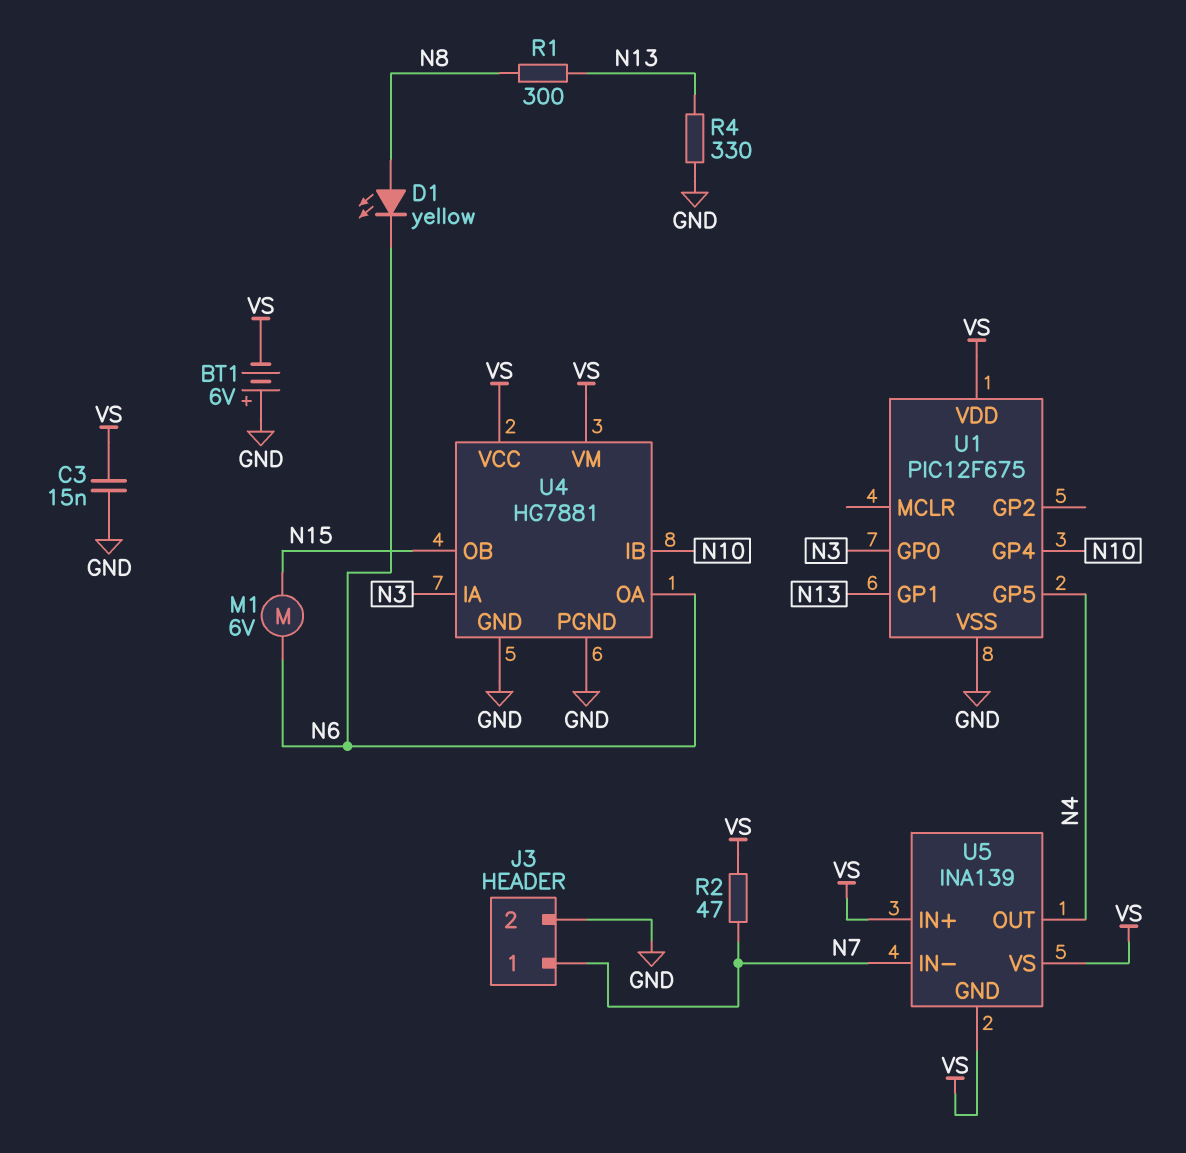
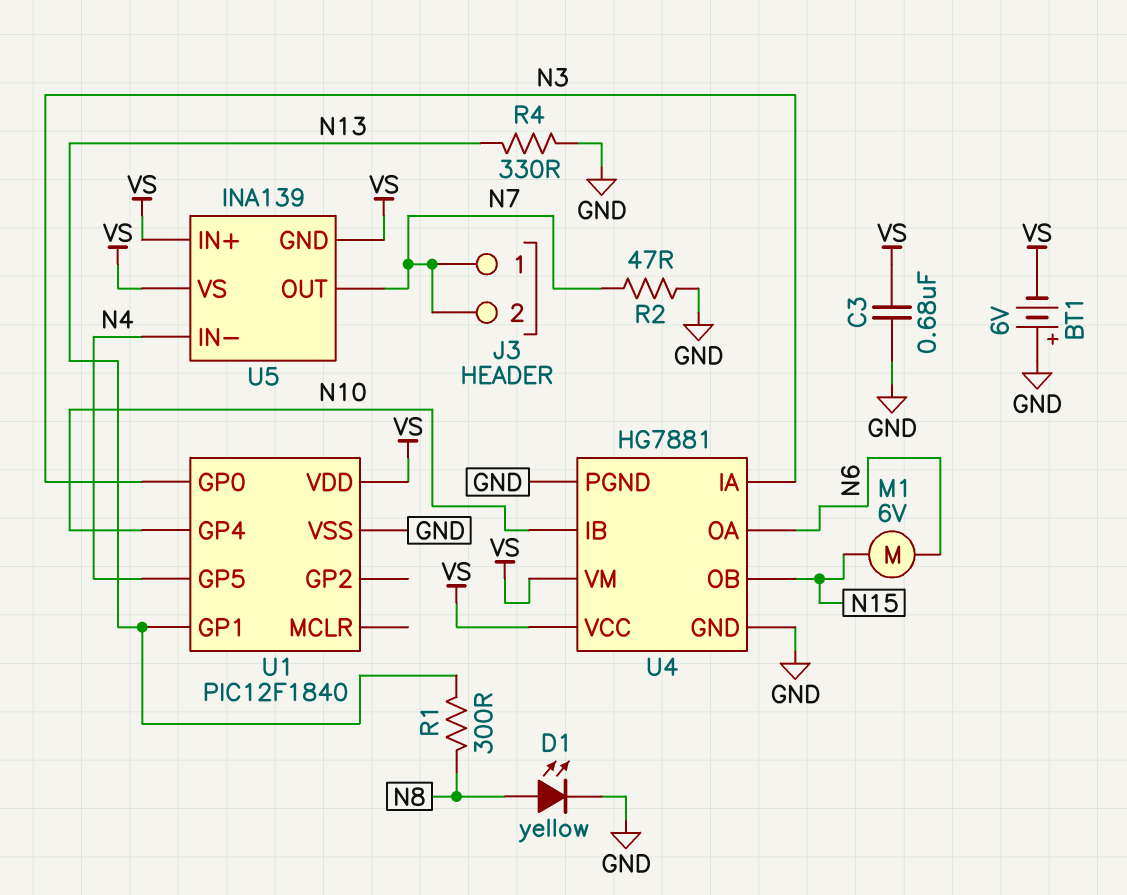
C3: 15nF (GND, VS) -> 680nF (GND, VS)
D1: LED yellow (A N8, K N6) -> LED yellow (A N8, K GND)
J3 pin 2: GND -> N7
R2: 47 (N7, VS) -> 47 (GND, N7)
U1: PIC12F675 -> PIC12F1840
U5 pin IN-: N7 -> N4
U5 pin OUT: N4 -> N7

